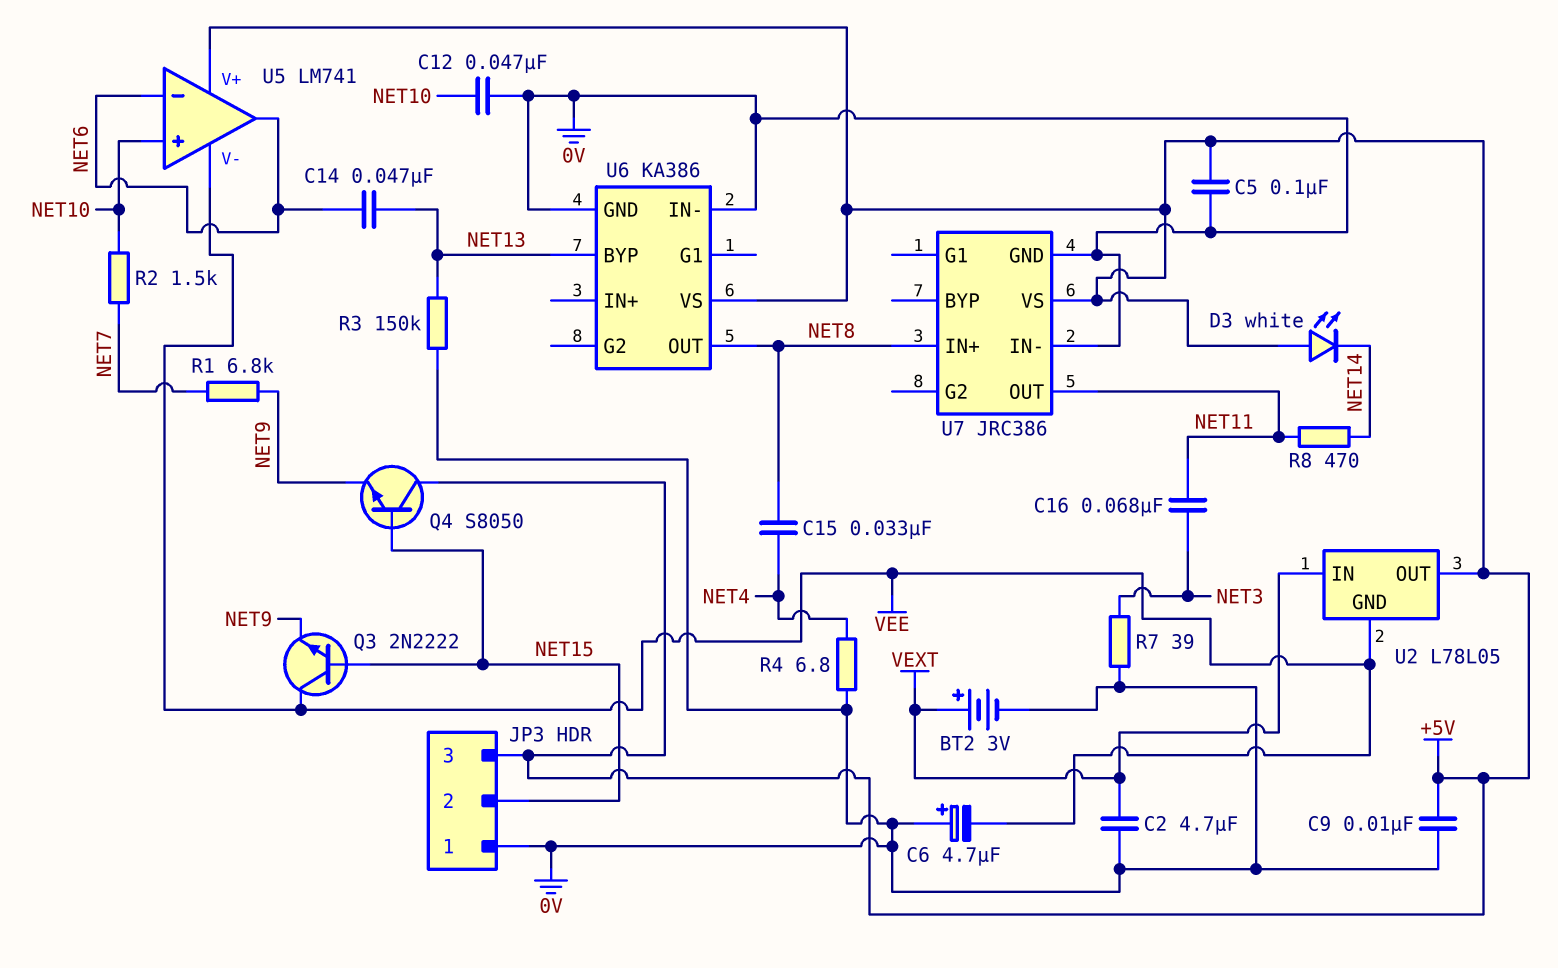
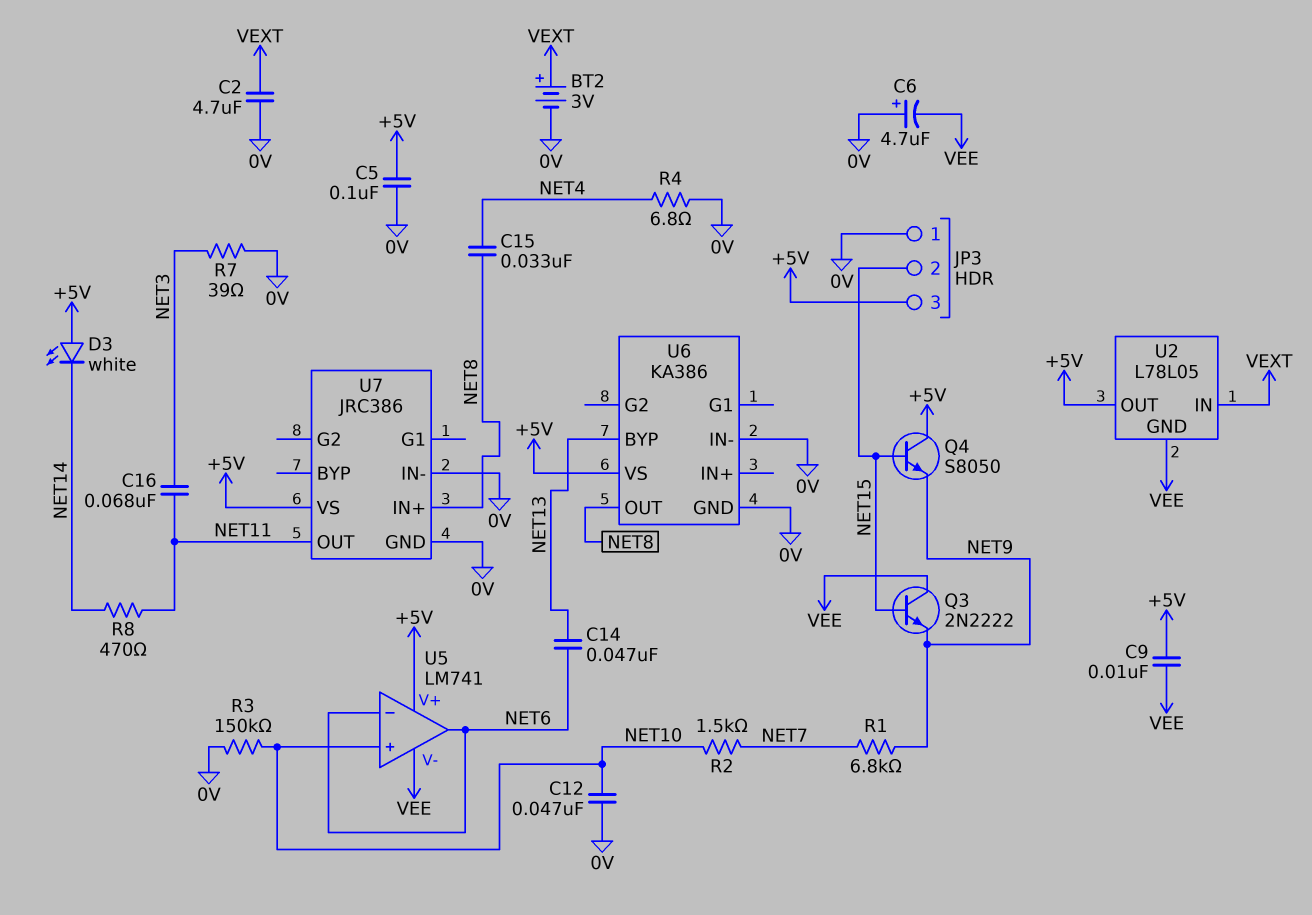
C9: 10nF (+5V, 0V) -> 10nF (+5V, VEE)
R3: 150k (0V, NET13) -> 150k (0V, NET10)

